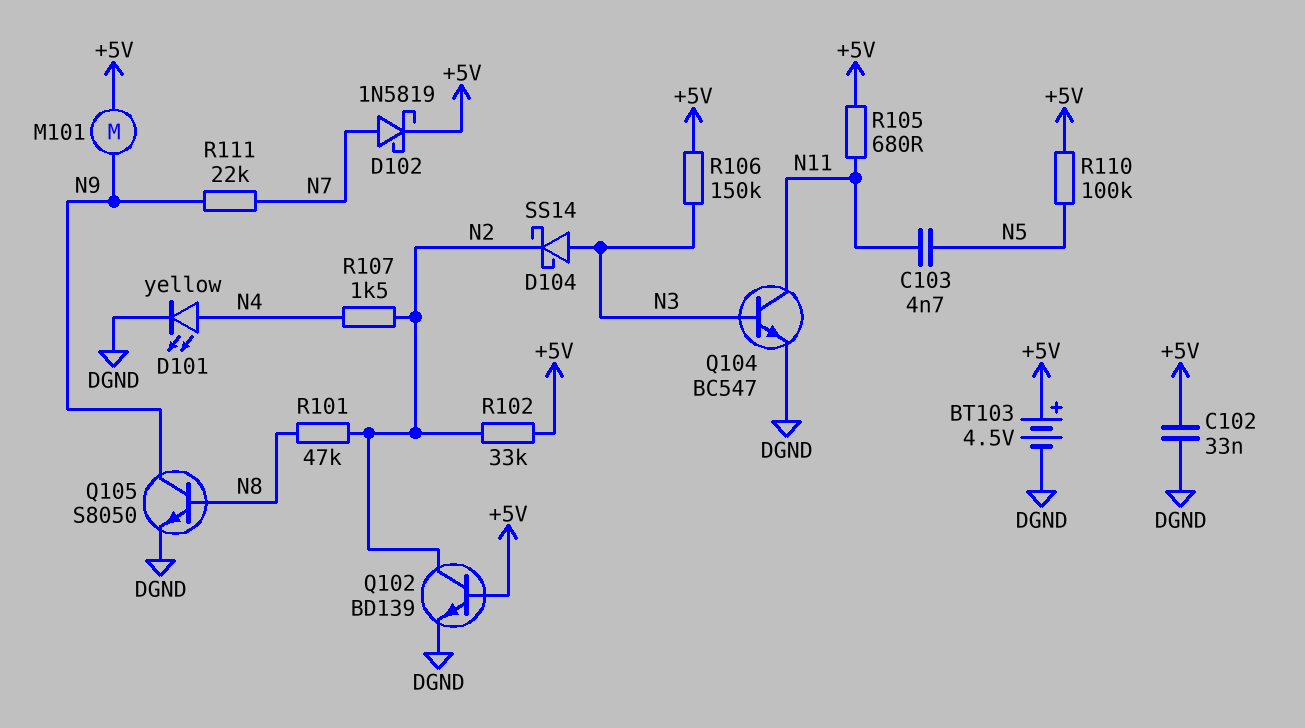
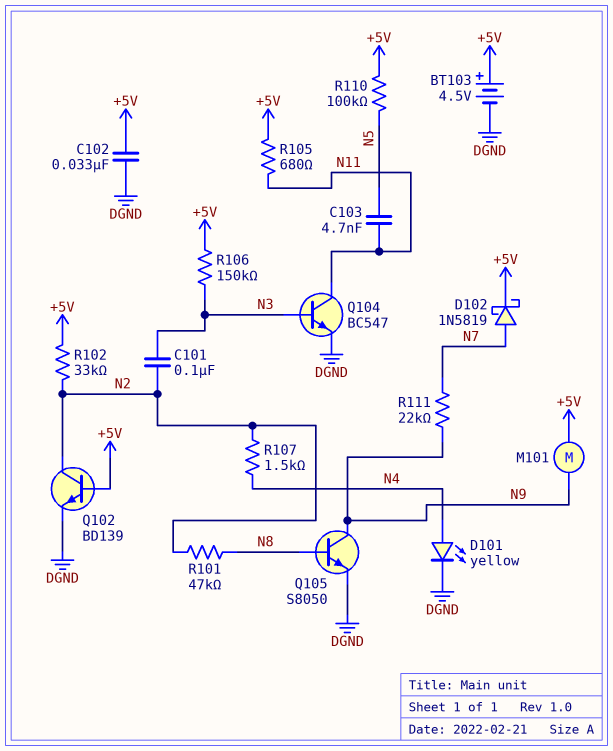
C101: none -> 100nF (N2, N3)
D104: schottky SS14 (A N3, K N2) -> none

